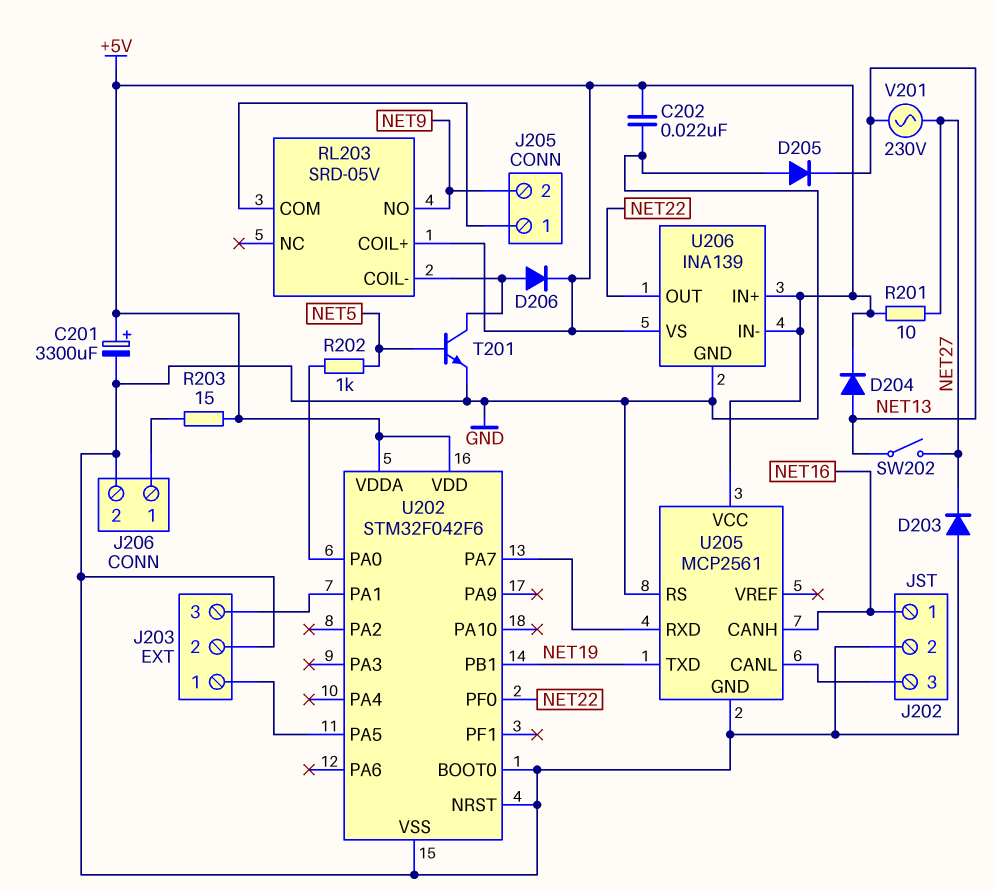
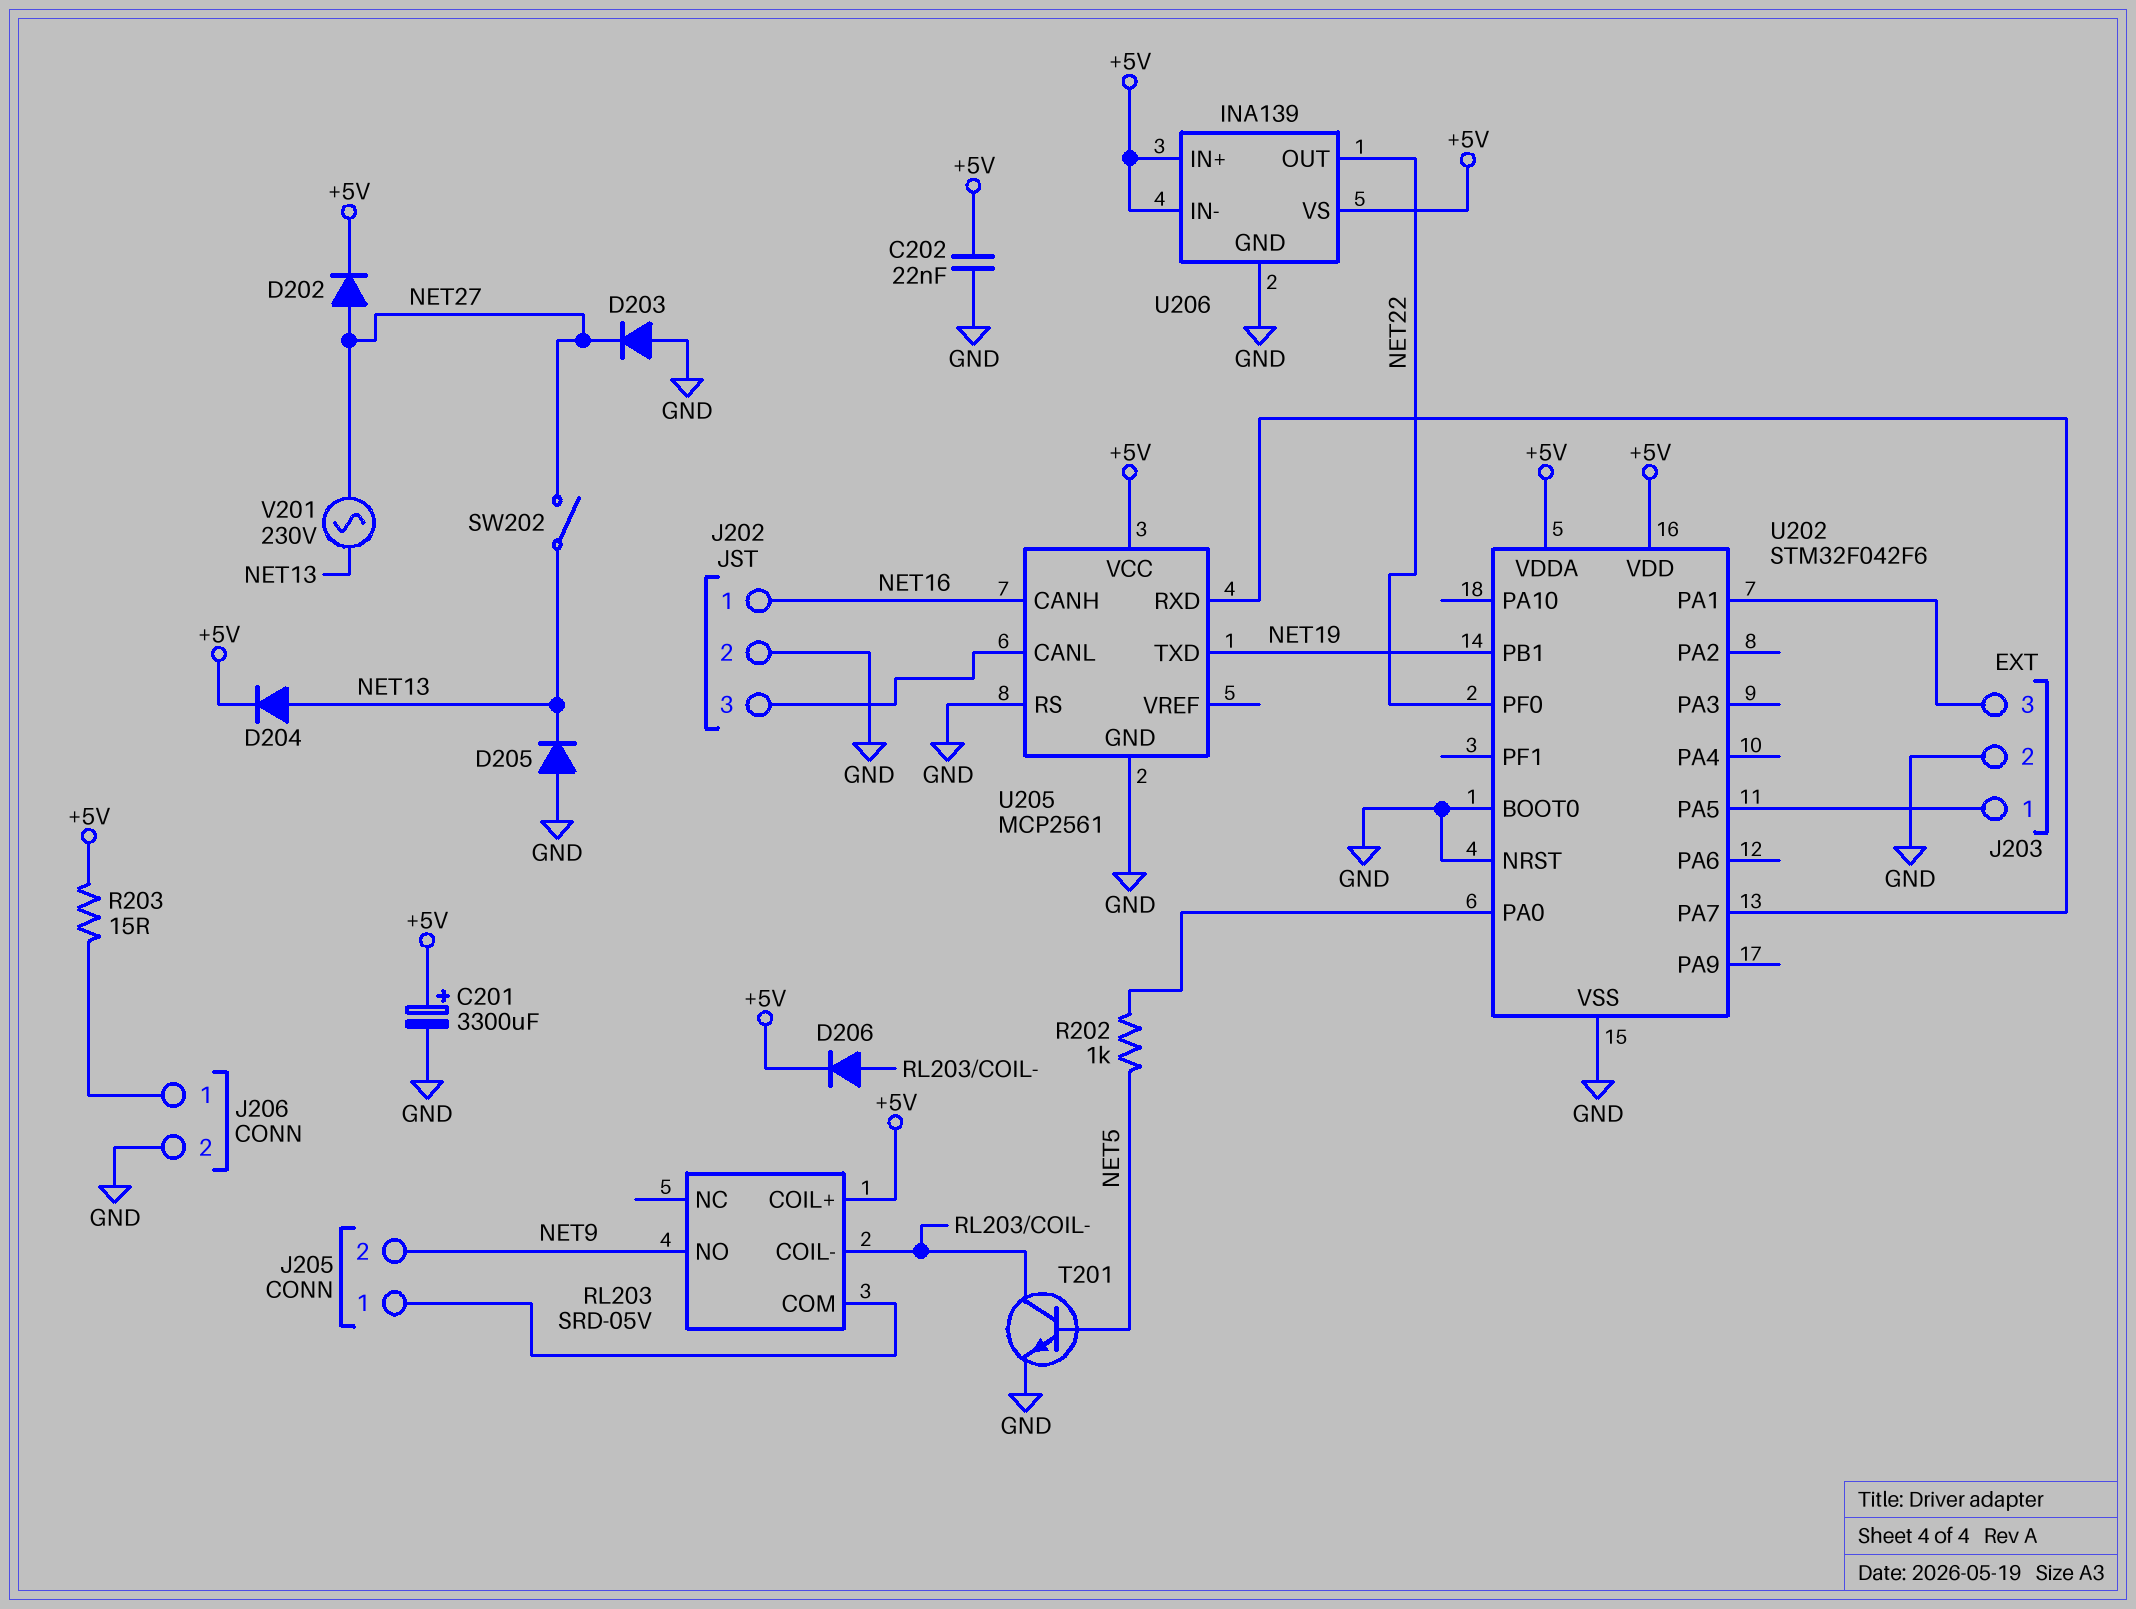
D202: none -> diode (A NET27, K +5V)
R201: 10 (+5V, NET27) -> none

